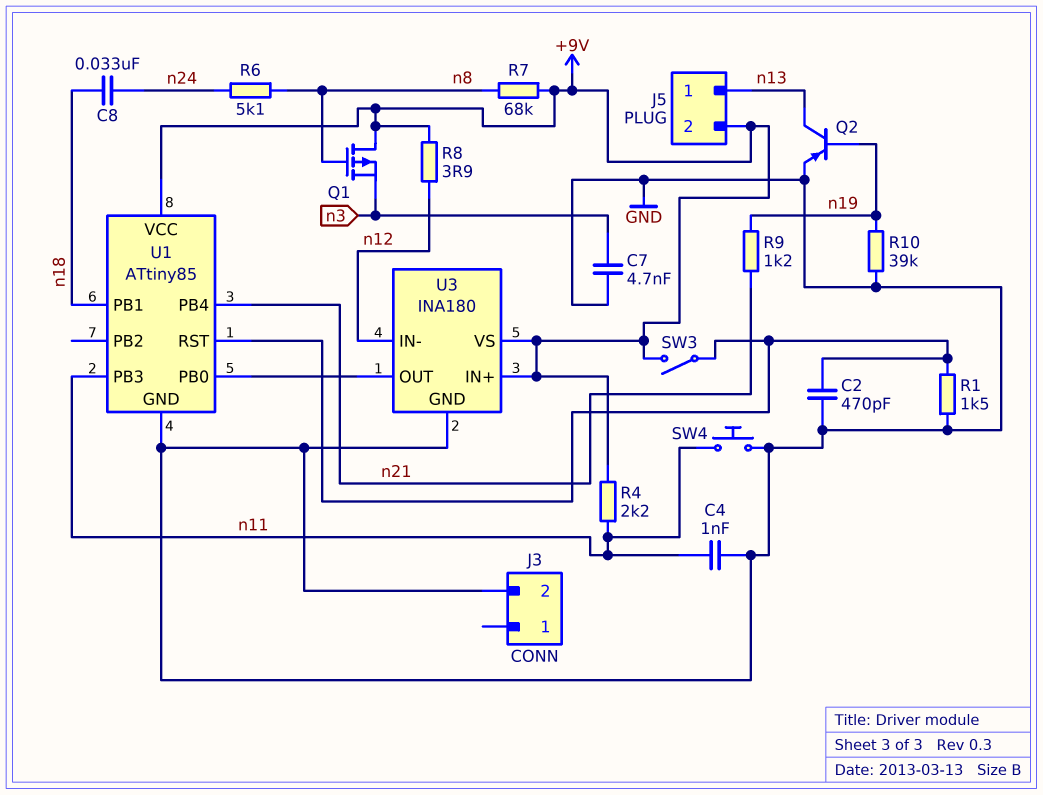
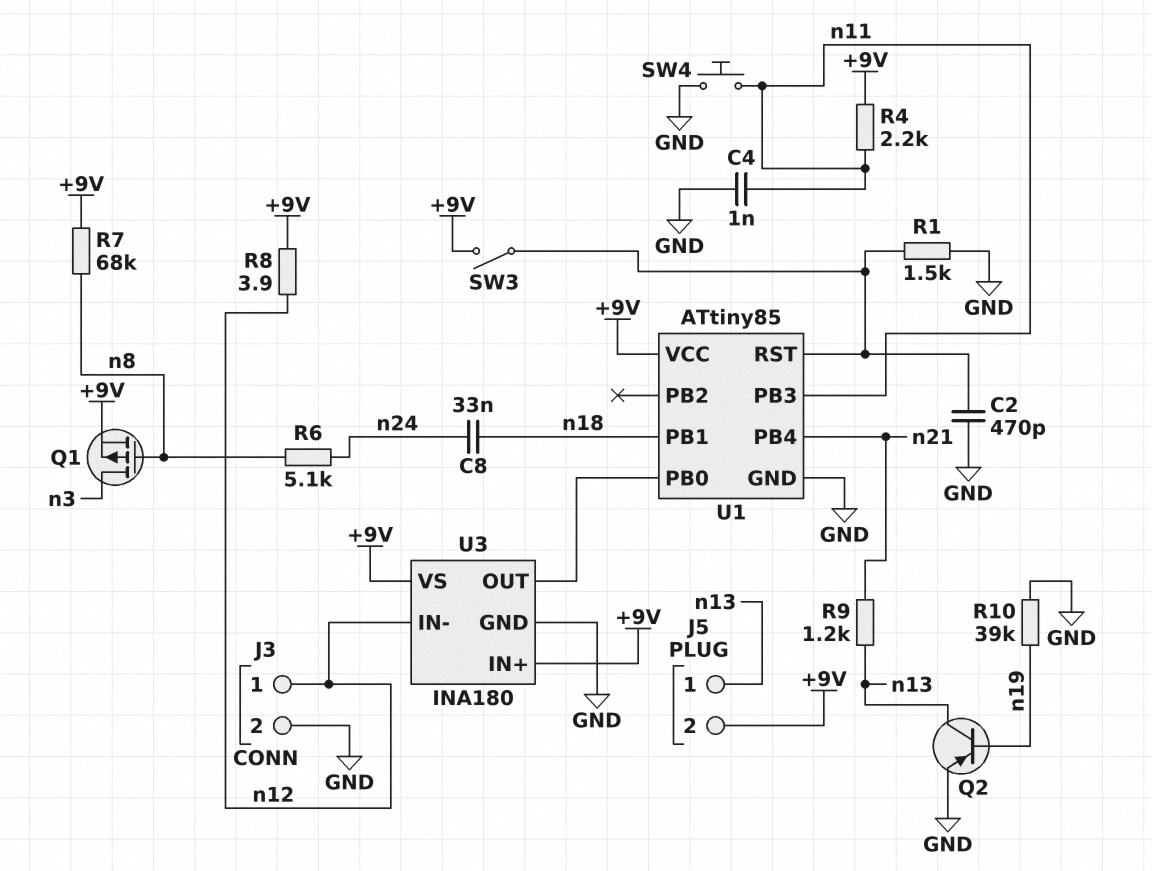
C7: 4.7nF (GND, n3) -> none
J3 pin 1: none -> n12
Q1: PMOS (G n8, D +9V, S n3) -> PMOS (G n8, D n3, S +9V)
R9: 1.2k (n19, n21) -> 1.2k (n13, n21)

